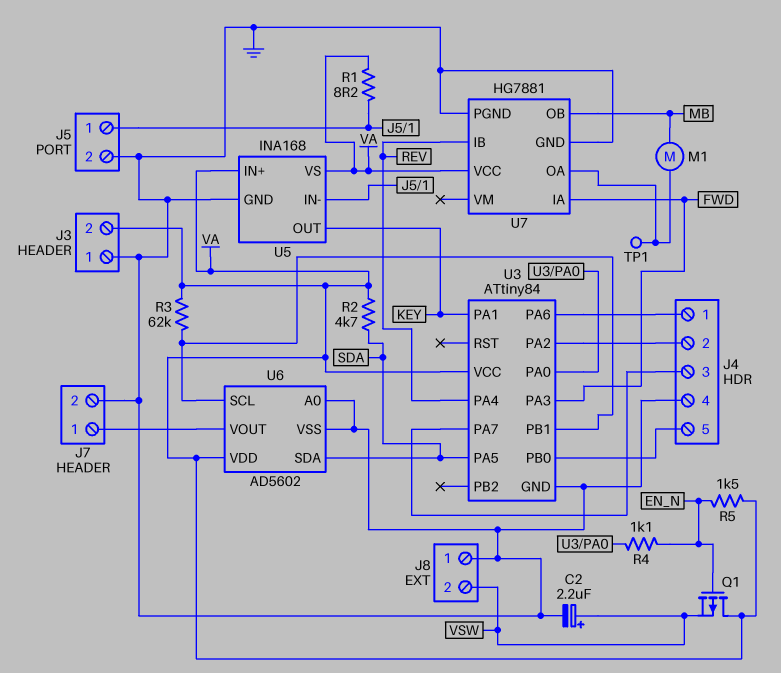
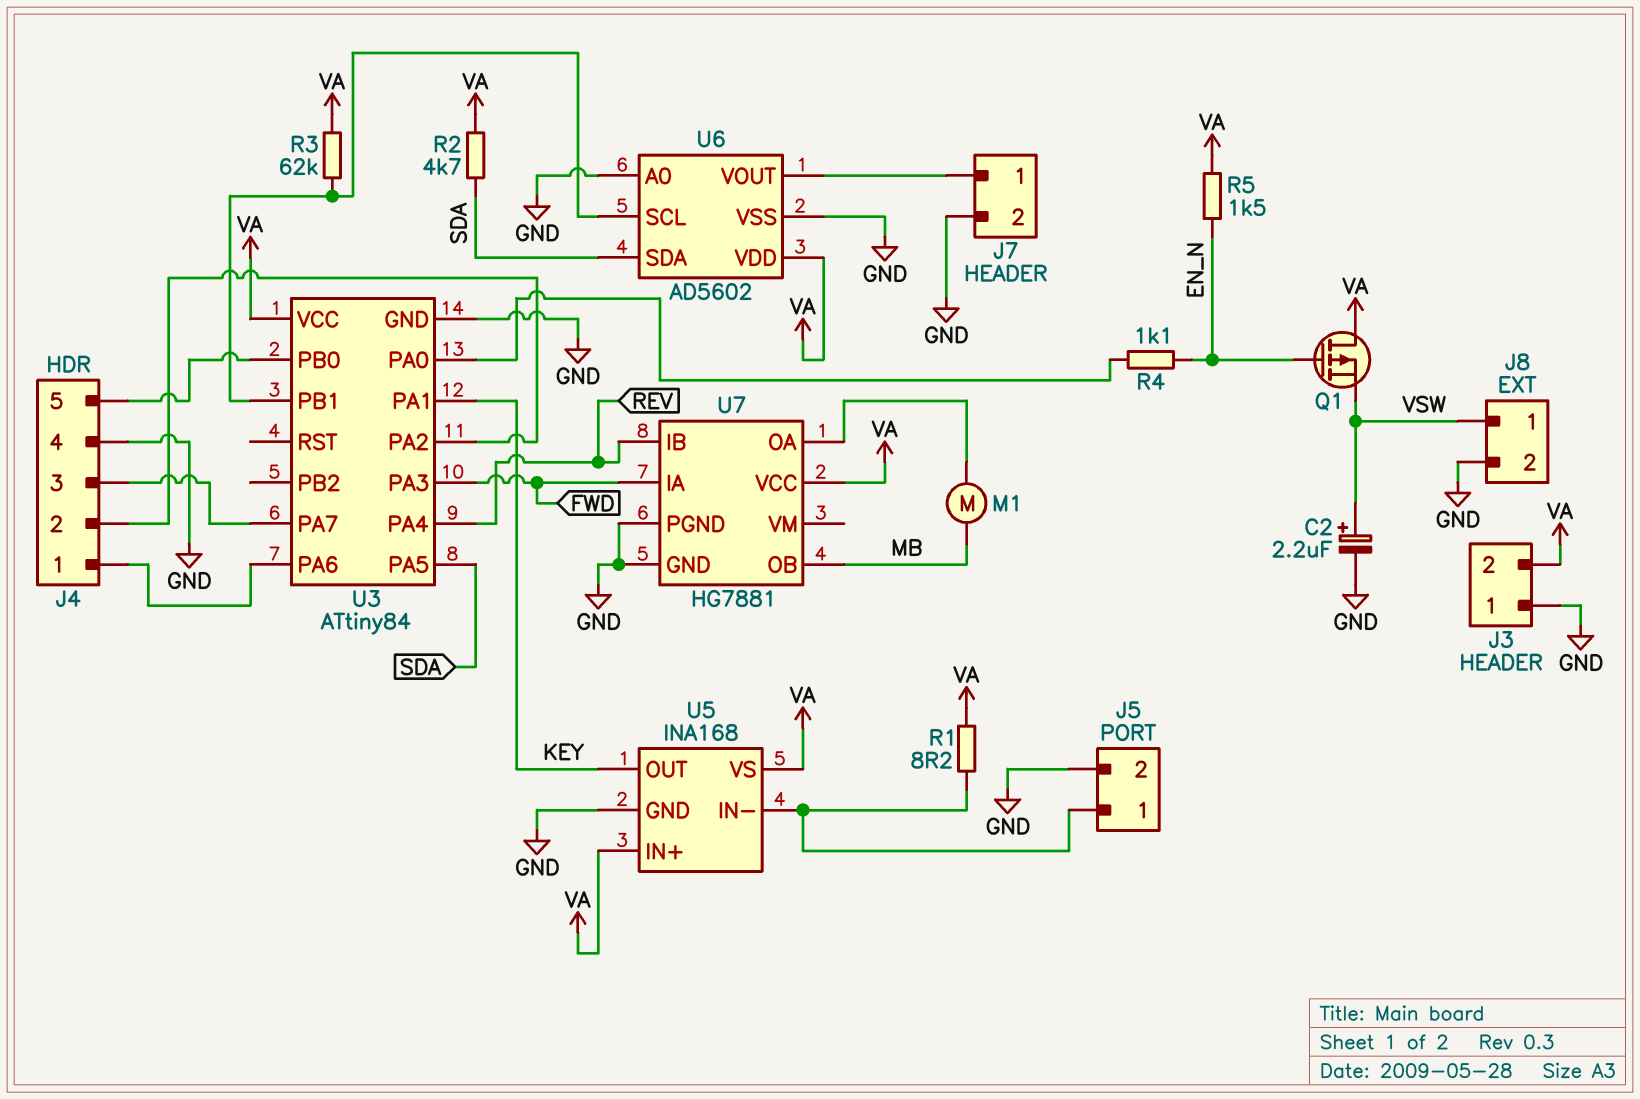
J8 pin 1: GND -> VSW
J8 pin 2: VSW -> GND
TP1: test point (U7/OA) -> none

